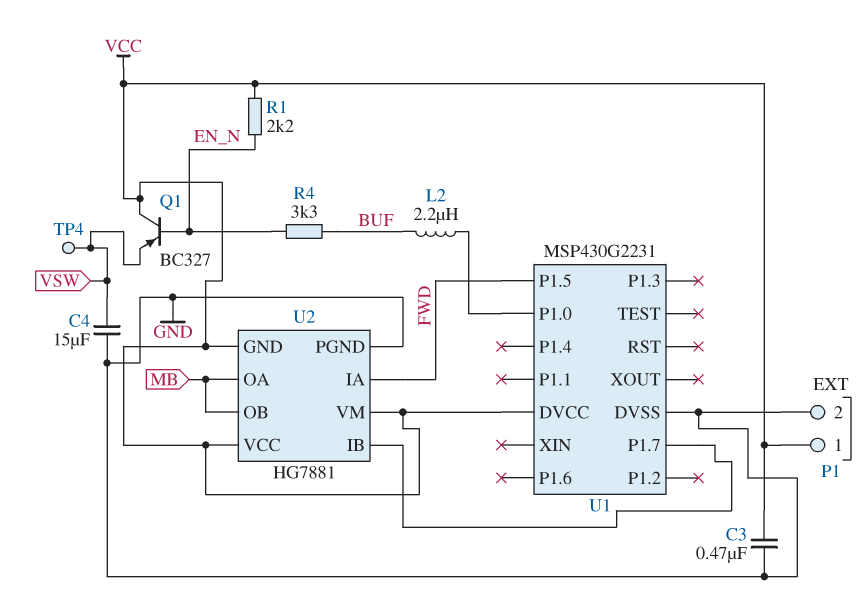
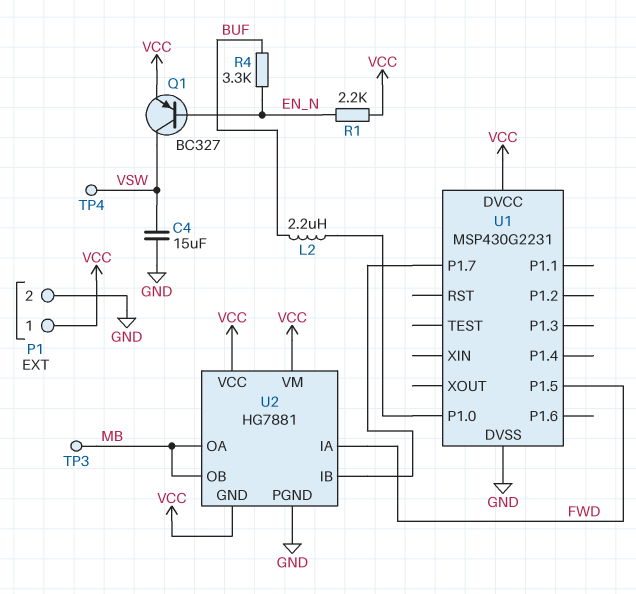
C3: 470nF (GND, VCC) -> none
Q1: PNP BC327 (B EN_N, C VCC, E VSW) -> PNP BC327 (B EN_N, C VSW, E VCC)
TP3: none -> test point (MB)

